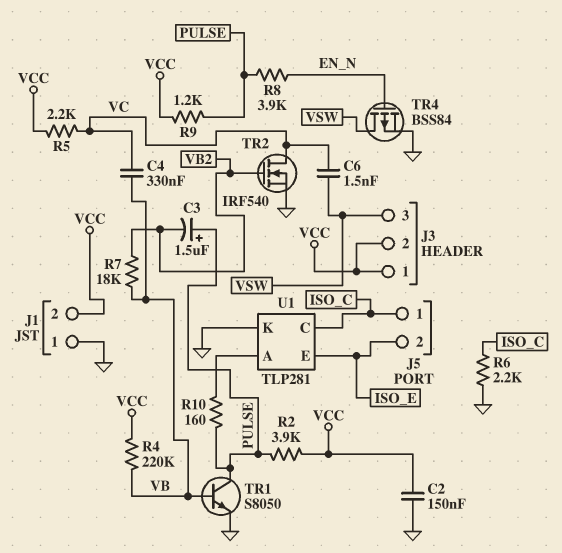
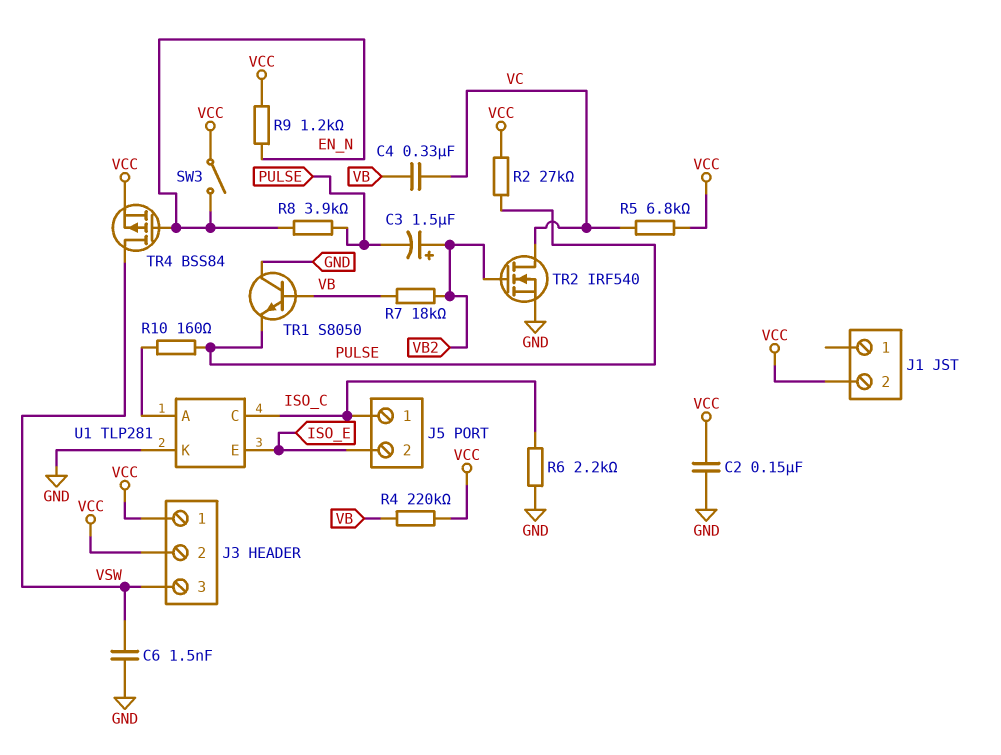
C3: 1.5uF (plus PULSE, minus VB2) -> 1.5uF (plus VB2, minus PULSE)
C6: 1.5nF (VC, VSW) -> 1.5nF (GND, VSW)
J1 pin 1: GND -> none
R2: 3.9k (PULSE, VCC) -> 27k (PULSE, VCC)
R5: 2.2k (VC, VCC) -> 6.8k (VC, VCC)
R9: 1.2k (PULSE, VCC) -> 1.2k (EN_N, VCC)
SW3: none -> switch (EN_N, VCC)
TR1: NPN S8050 (B VB, C PULSE, E GND) -> NPN S8050 (B VB, C GND, E PULSE)
TR4: PMOS BSS84 (G EN_N, D VSW, S GND) -> PMOS BSS84 (G EN_N, D VSW, S VCC)

